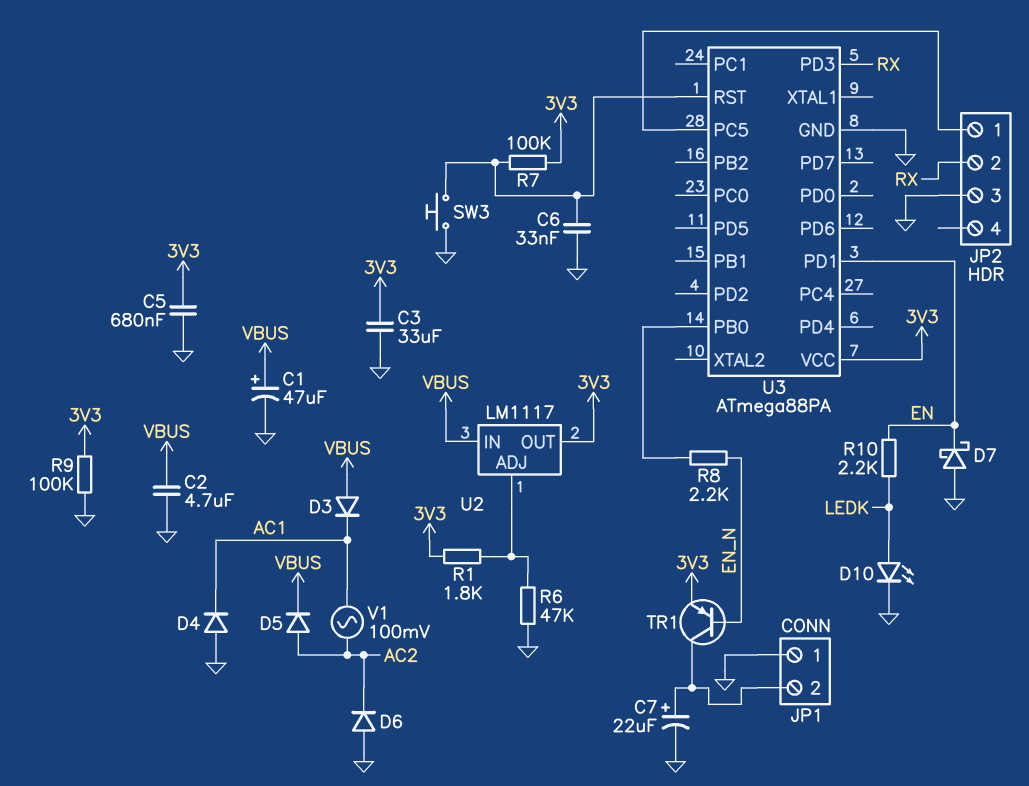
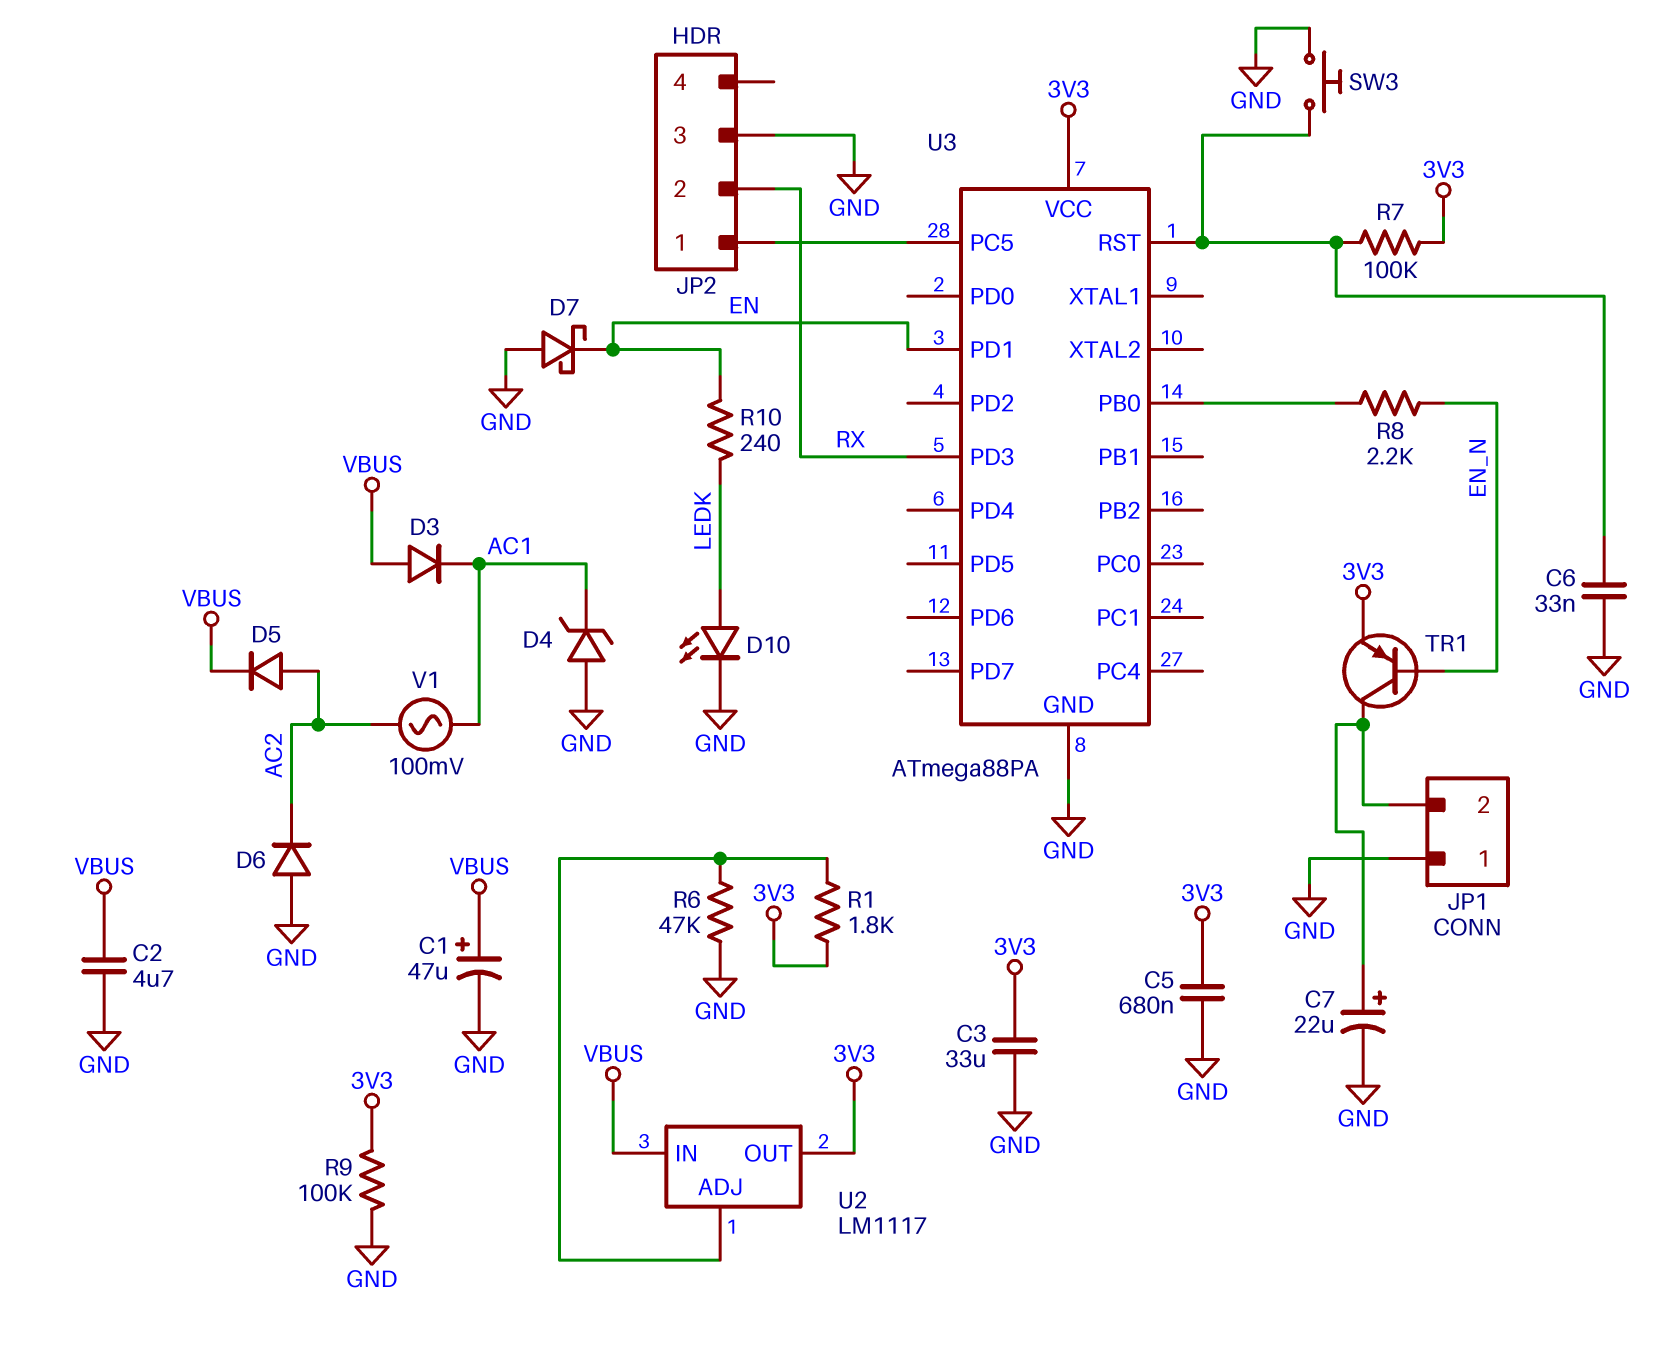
D4: diode (A GND, K AC1) -> zener (A GND, K AC1)
R10: 2.2k (EN, LEDK) -> 240 (EN, LEDK)

